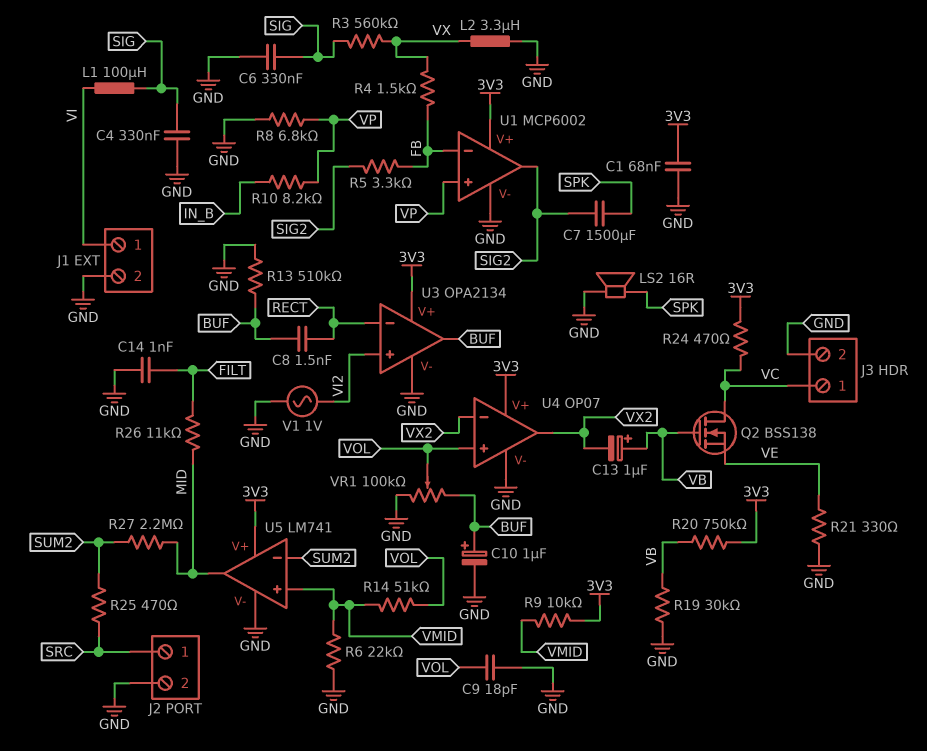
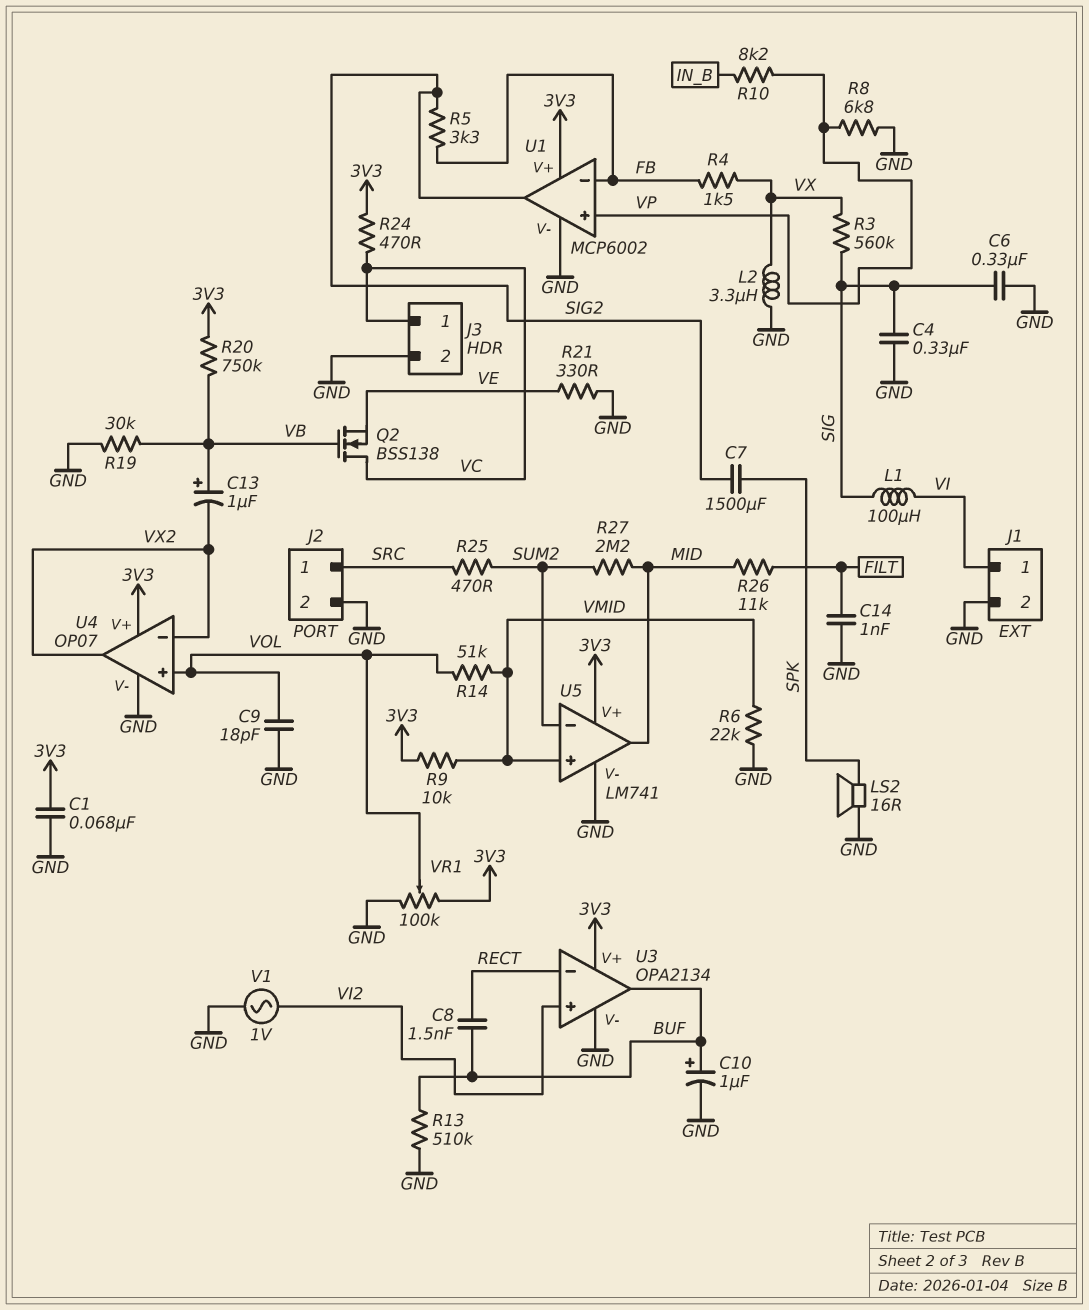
VR1: 100k (BUF, GND, wiper VOL) -> 100k (3V3, GND, wiper VOL)

